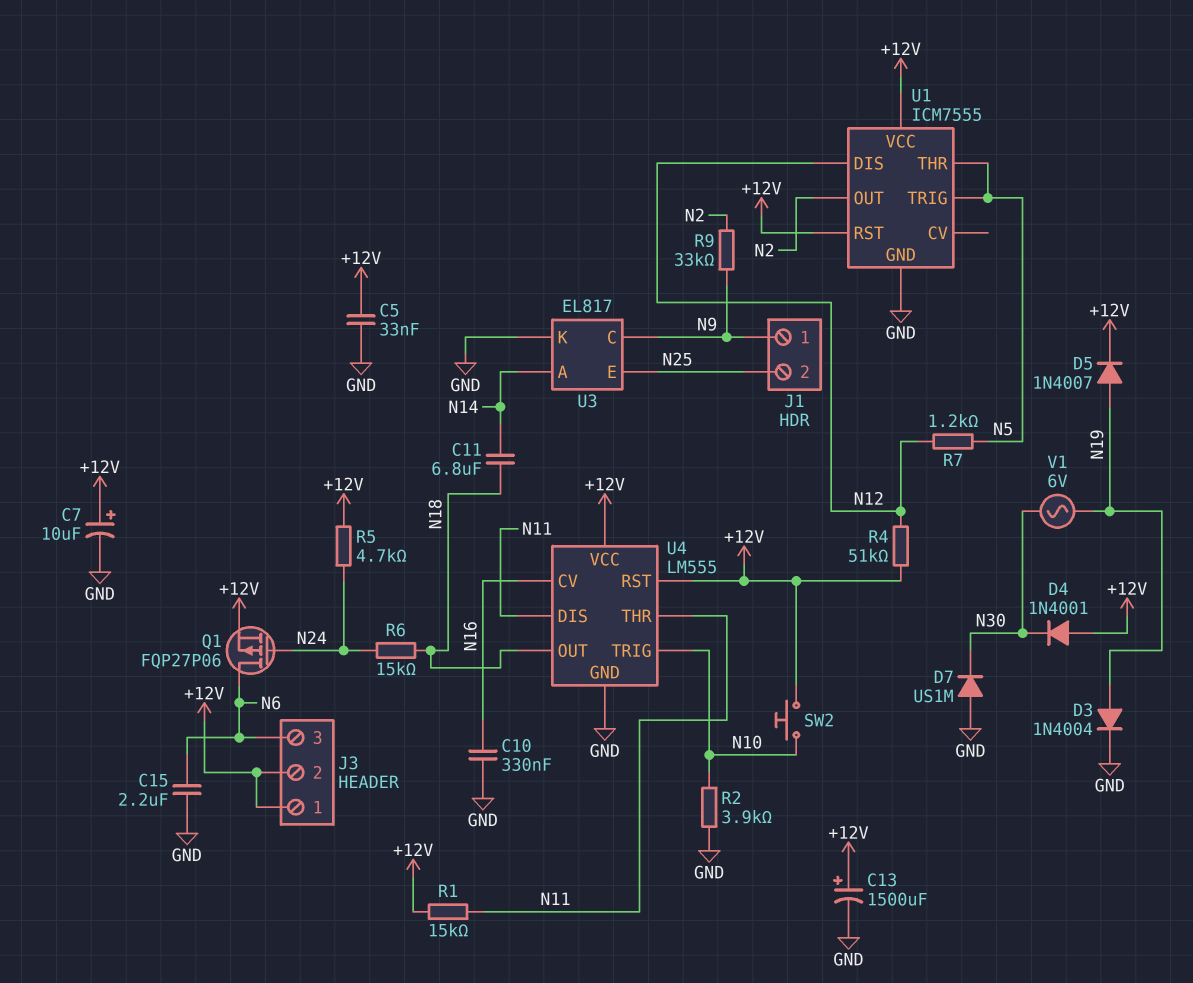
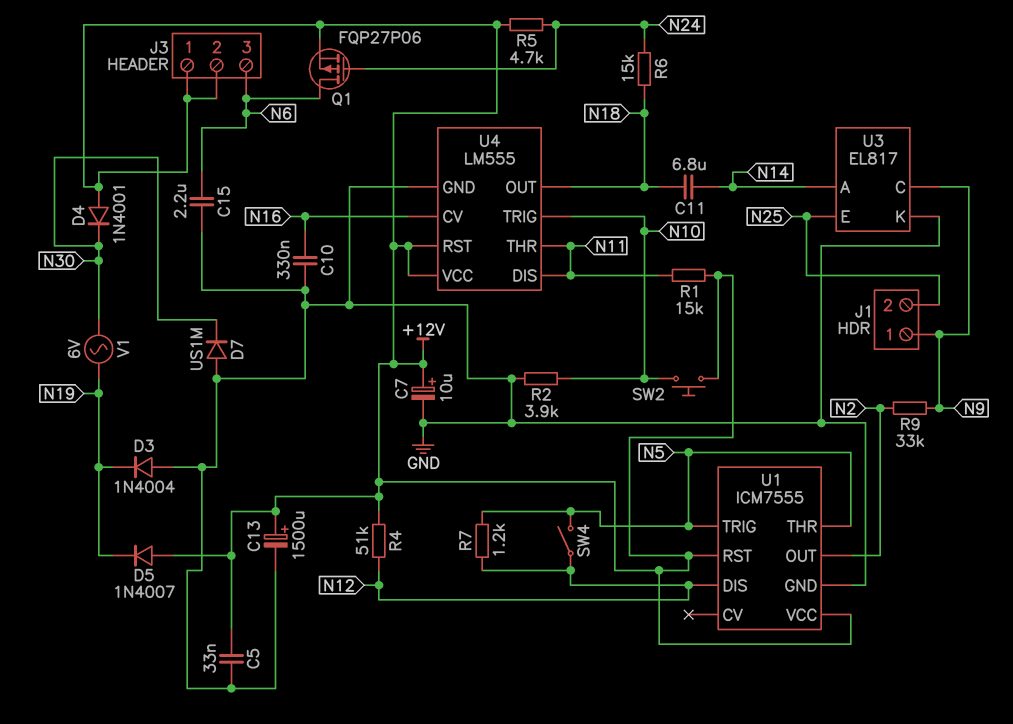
D3: diode 1N4004 (A N19, K GND) -> diode 1N4004 (A GND, K N19)
D5: diode 1N4007 (A N19, K +12V) -> diode 1N4007 (A +12V, K N19)
SW4: none -> switch (N5, N12)

